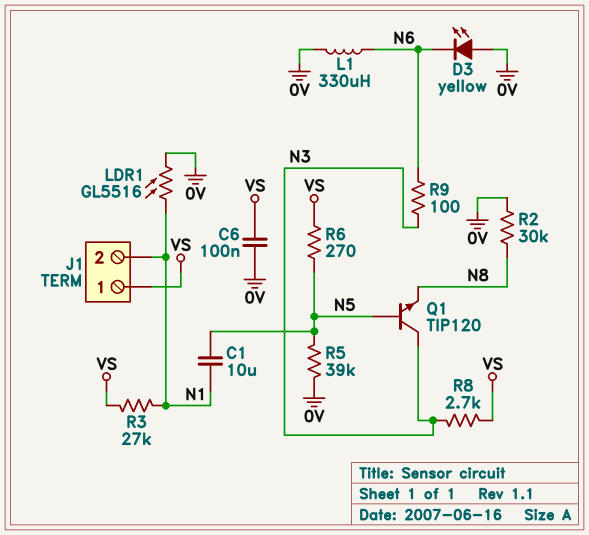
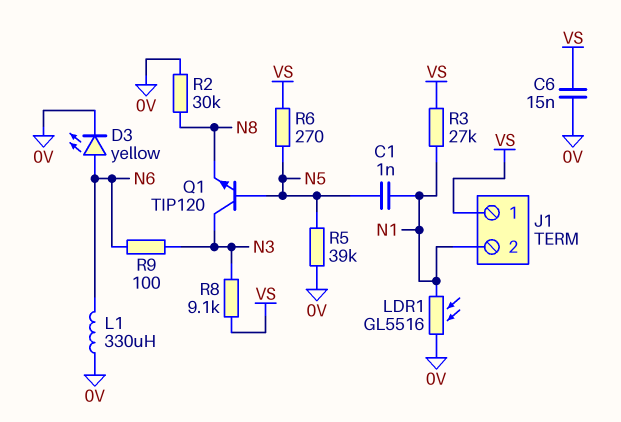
C1: 10uF (N1, N5) -> 1nF (N1, N5)
C6: 100nF (0V, VS) -> 15nF (0V, VS)
D3: LED yellow (A 0V, K N6) -> LED yellow (A N6, K 0V)
R8: 2.7k (N3, VS) -> 9.1k (N3, VS)

